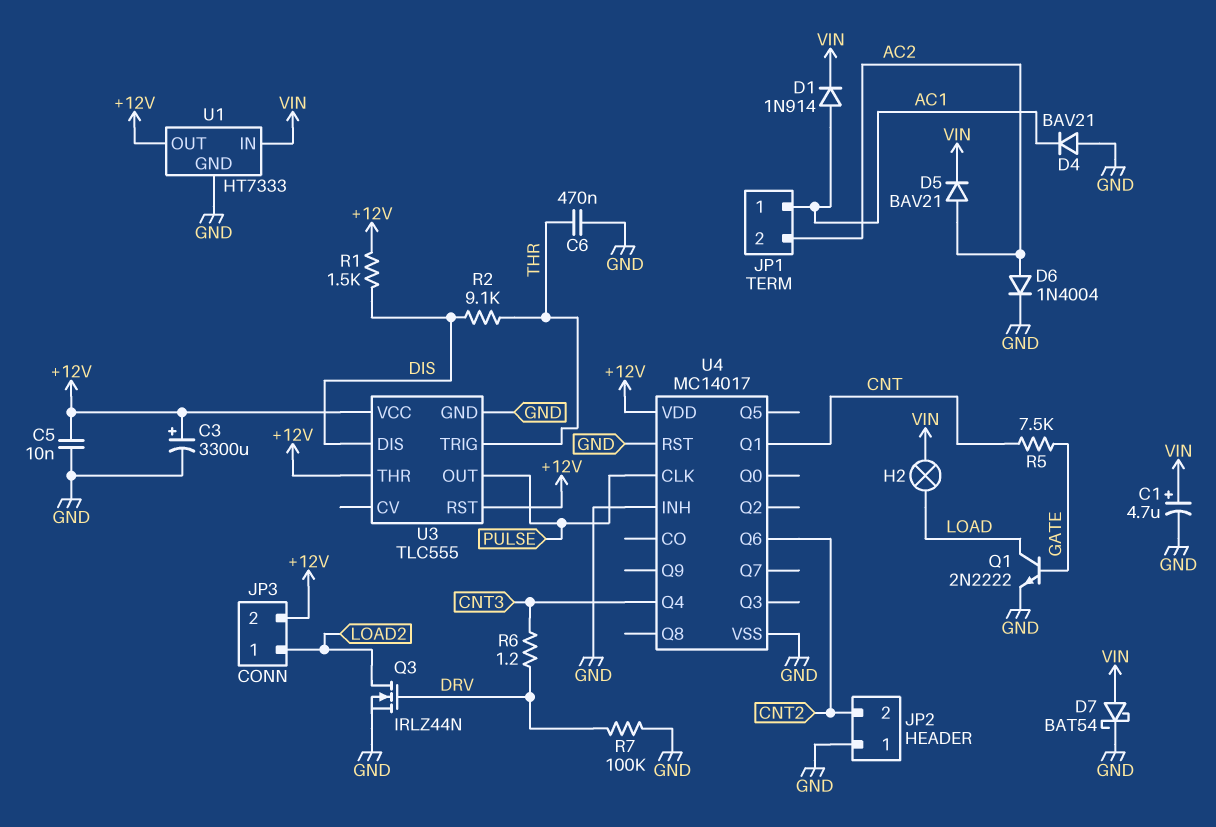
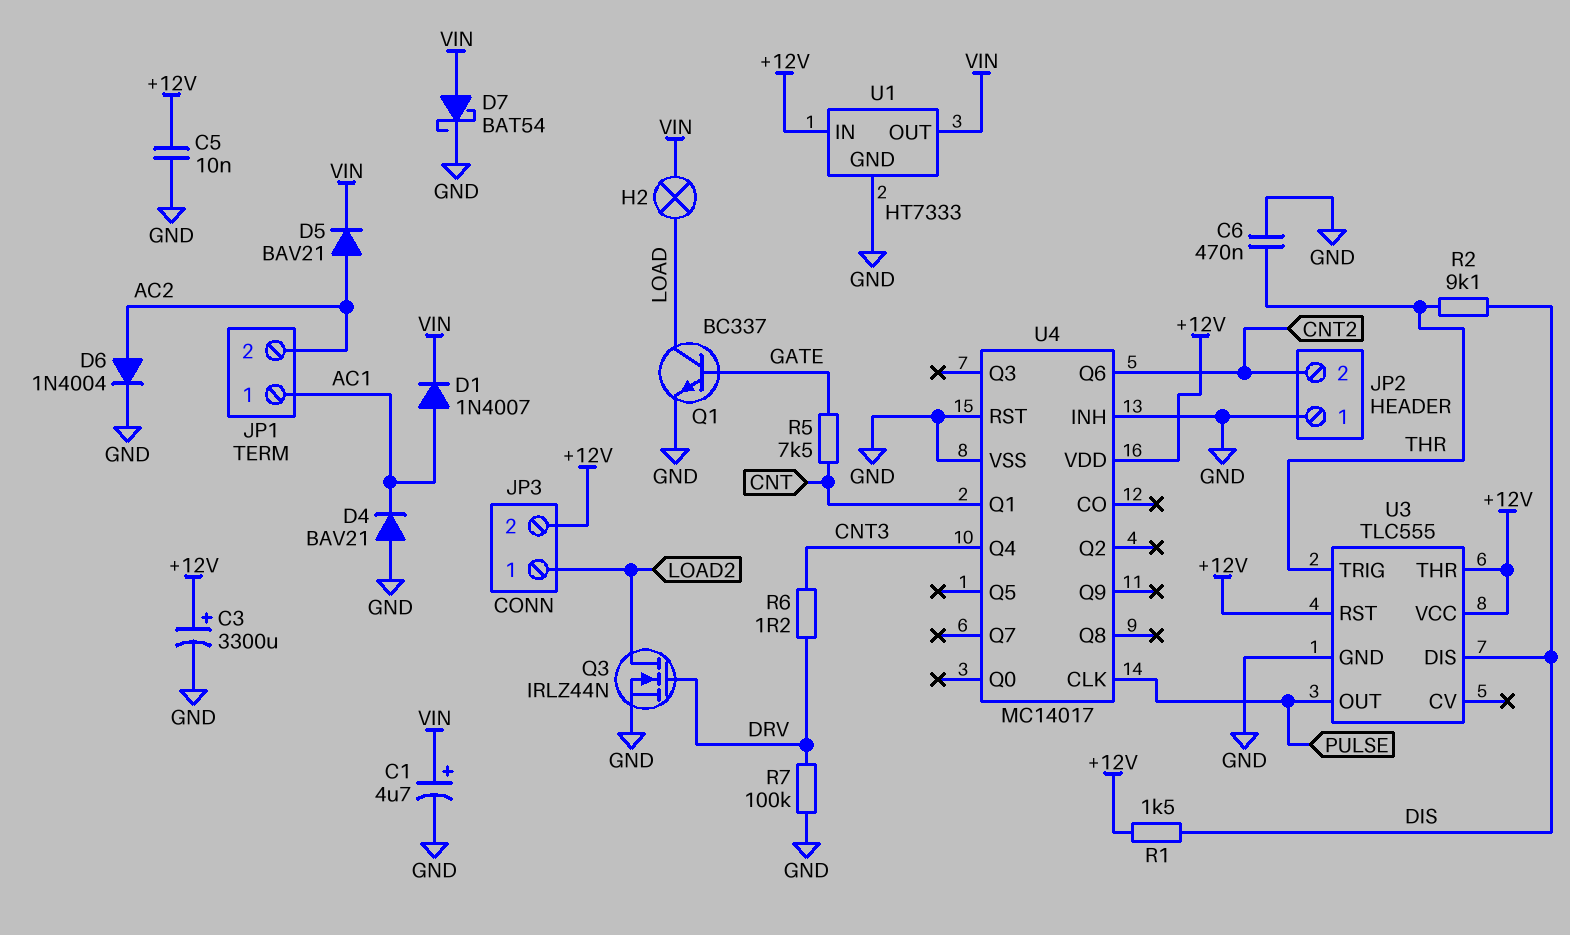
D1: diode 1N914 (A AC1, K VIN) -> diode 1N4007 (A AC1, K VIN)
Q1: NPN 2N2222 (B GATE, C LOAD, E GND) -> NPN BC337 (B GATE, C LOAD, E GND)
U1 pin IN: VIN -> +12V
U1 pin OUT: +12V -> VIN

